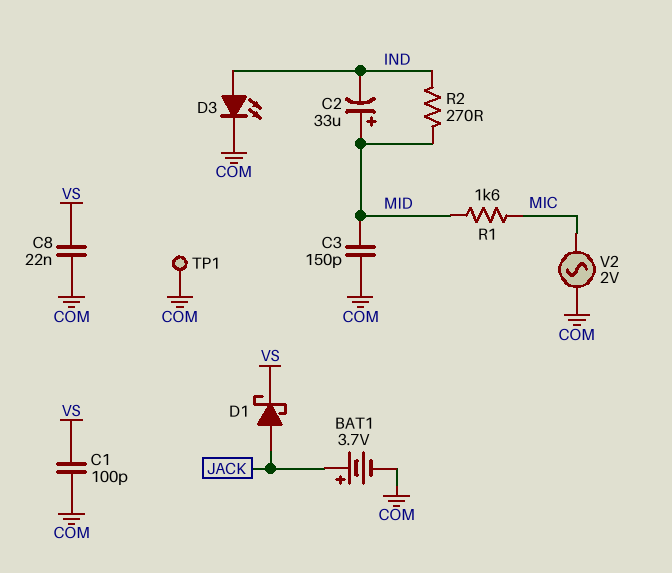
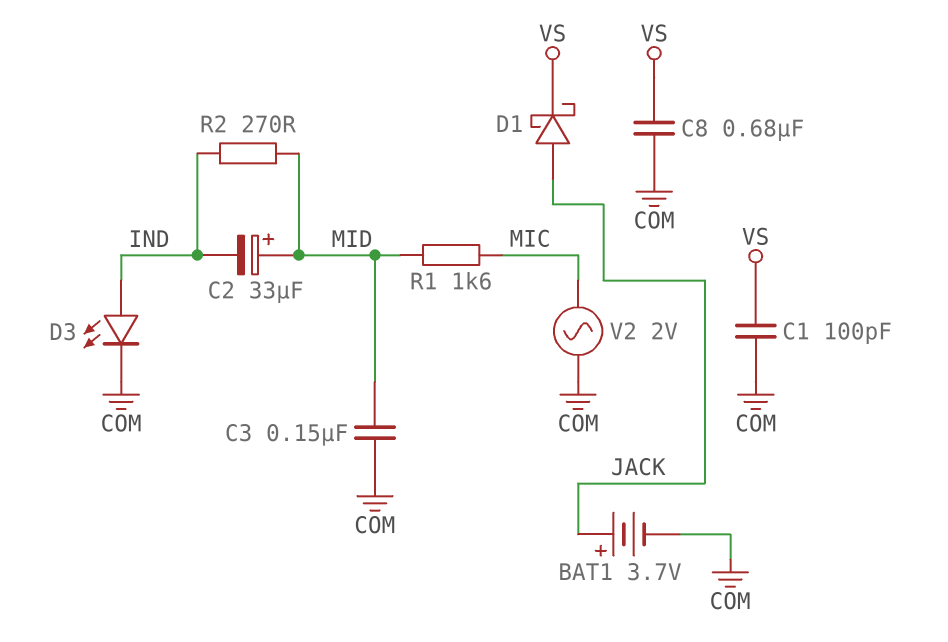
C3: 150pF (COM, MID) -> 150nF (COM, MID)
C8: 22nF (COM, VS) -> 680nF (COM, VS)
TP1: test point (COM) -> none

